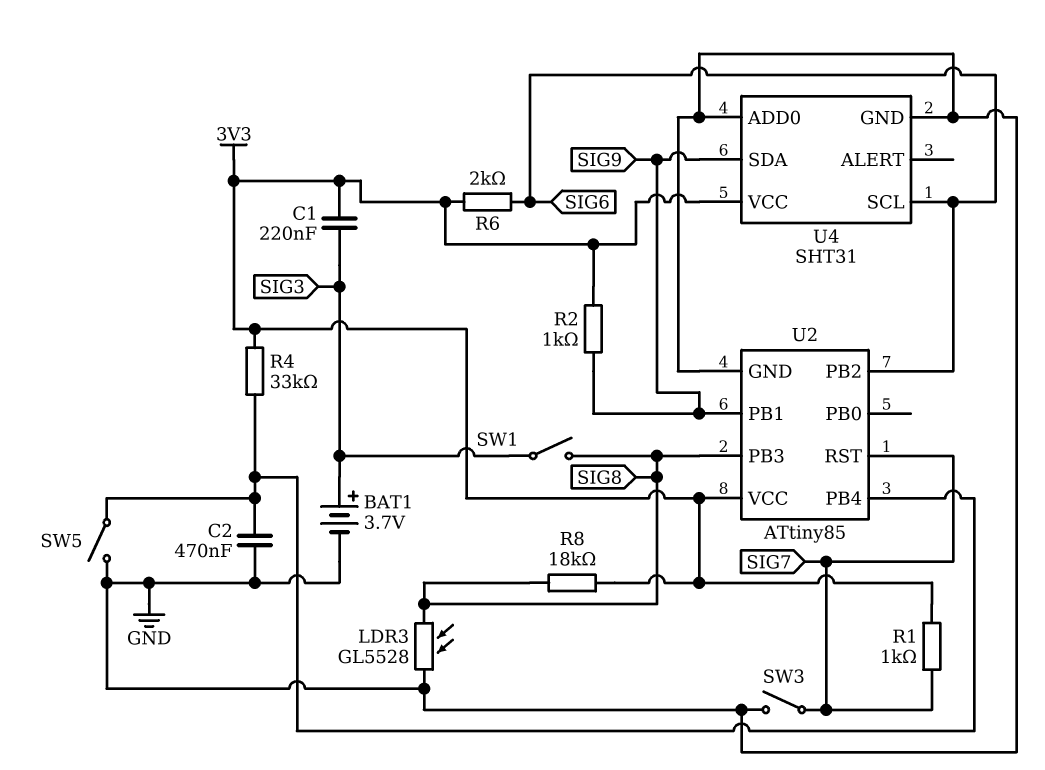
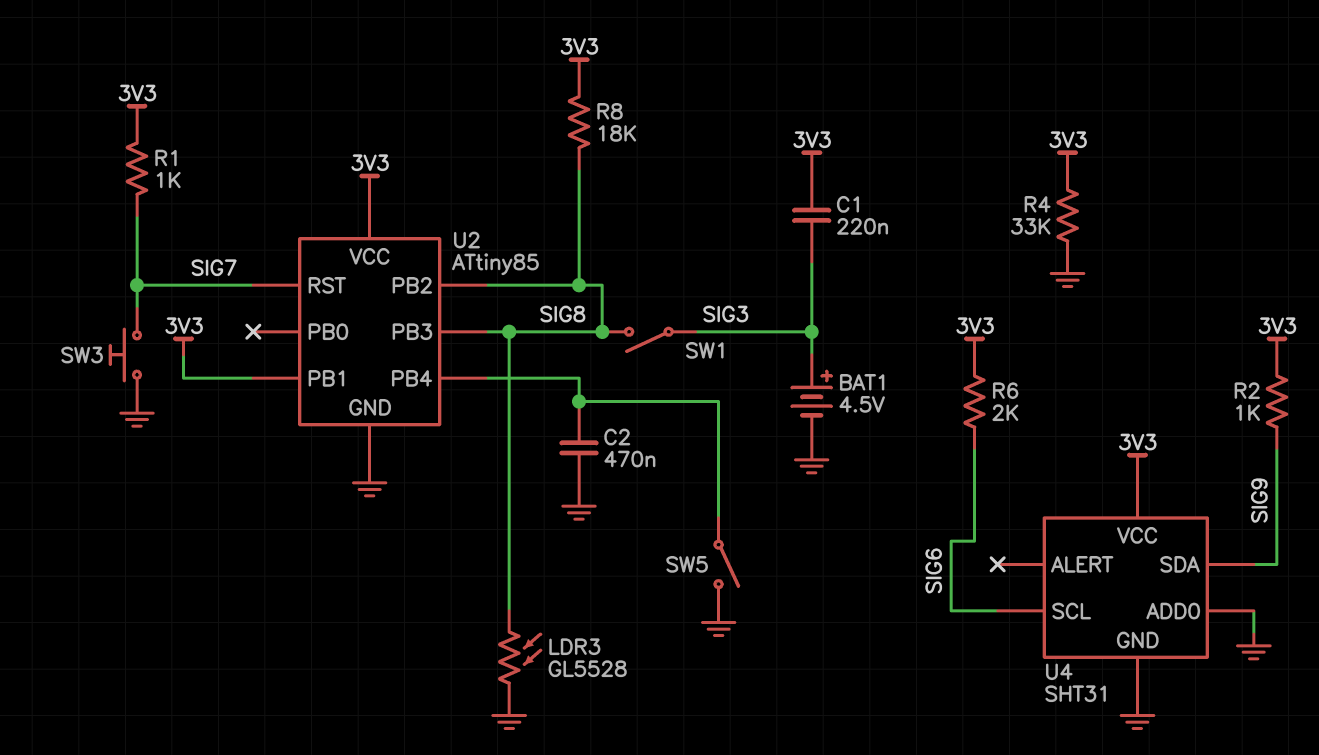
BAT1: 3.7V (plus SIG3, minus GND) -> 4.5V (plus SIG3, minus GND)
R4: 33k (3V3, U2/PB4) -> 33k (3V3, GND)
SW3: switch (GND, SIG7) -> button (GND, SIG7)
U2 pin PB1: SIG9 -> 3V3
U2 pin PB2: SIG6 -> SIG8

